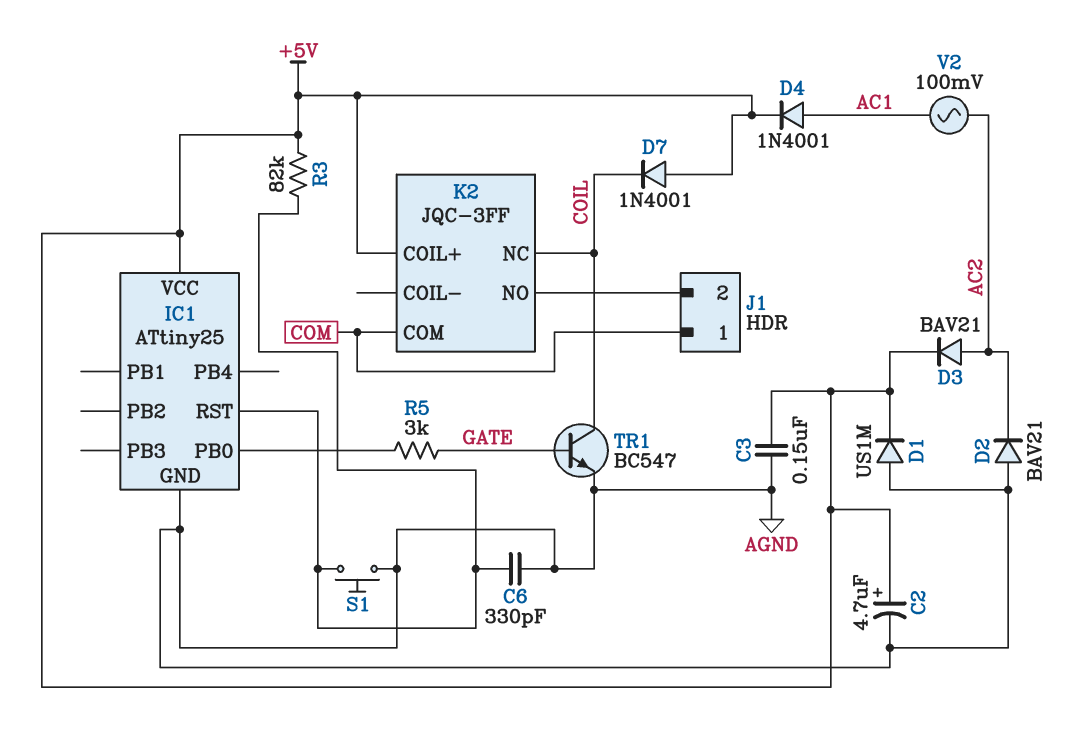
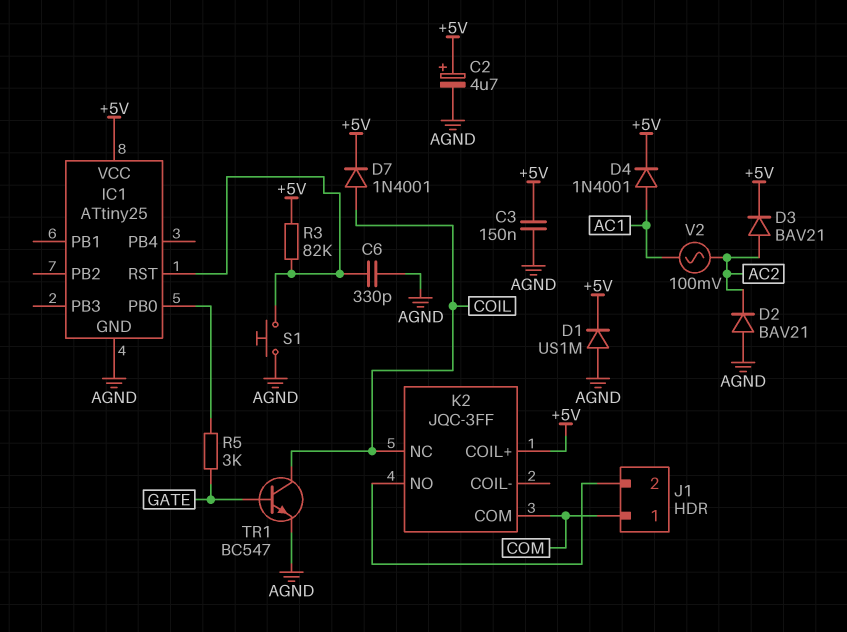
D7: diode 1N4001 (A +5V, K COIL) -> diode 1N4001 (A COIL, K +5V)

